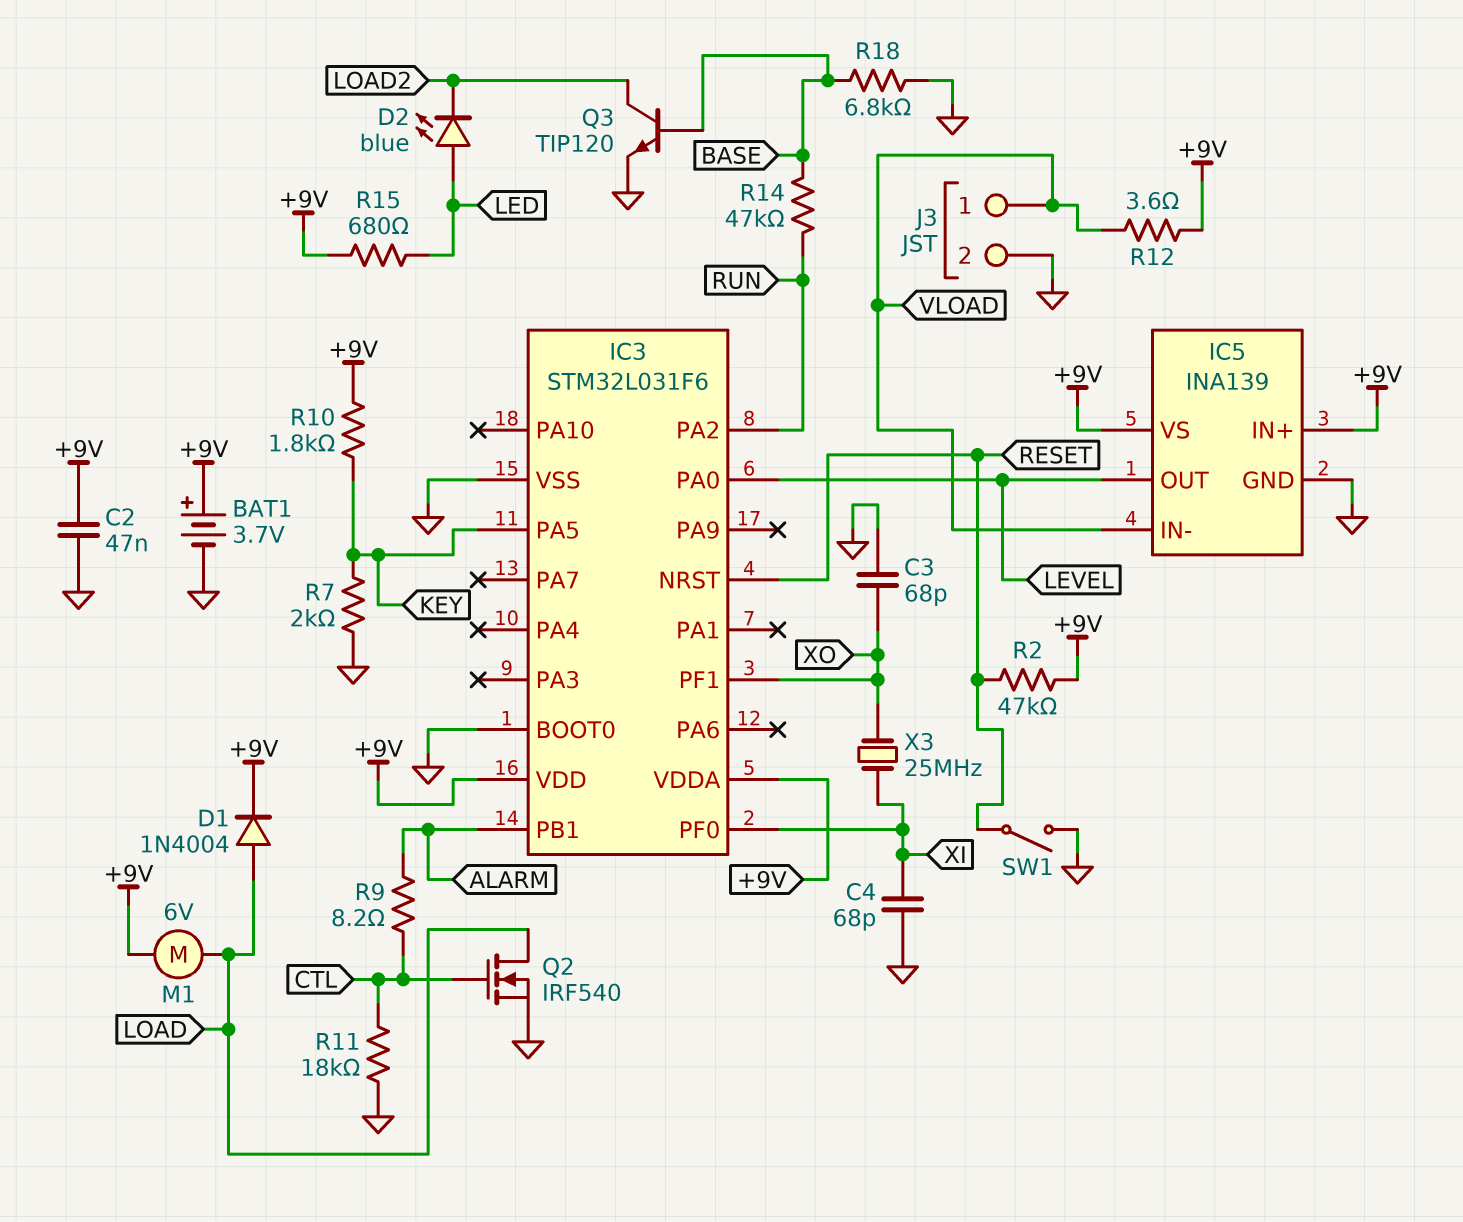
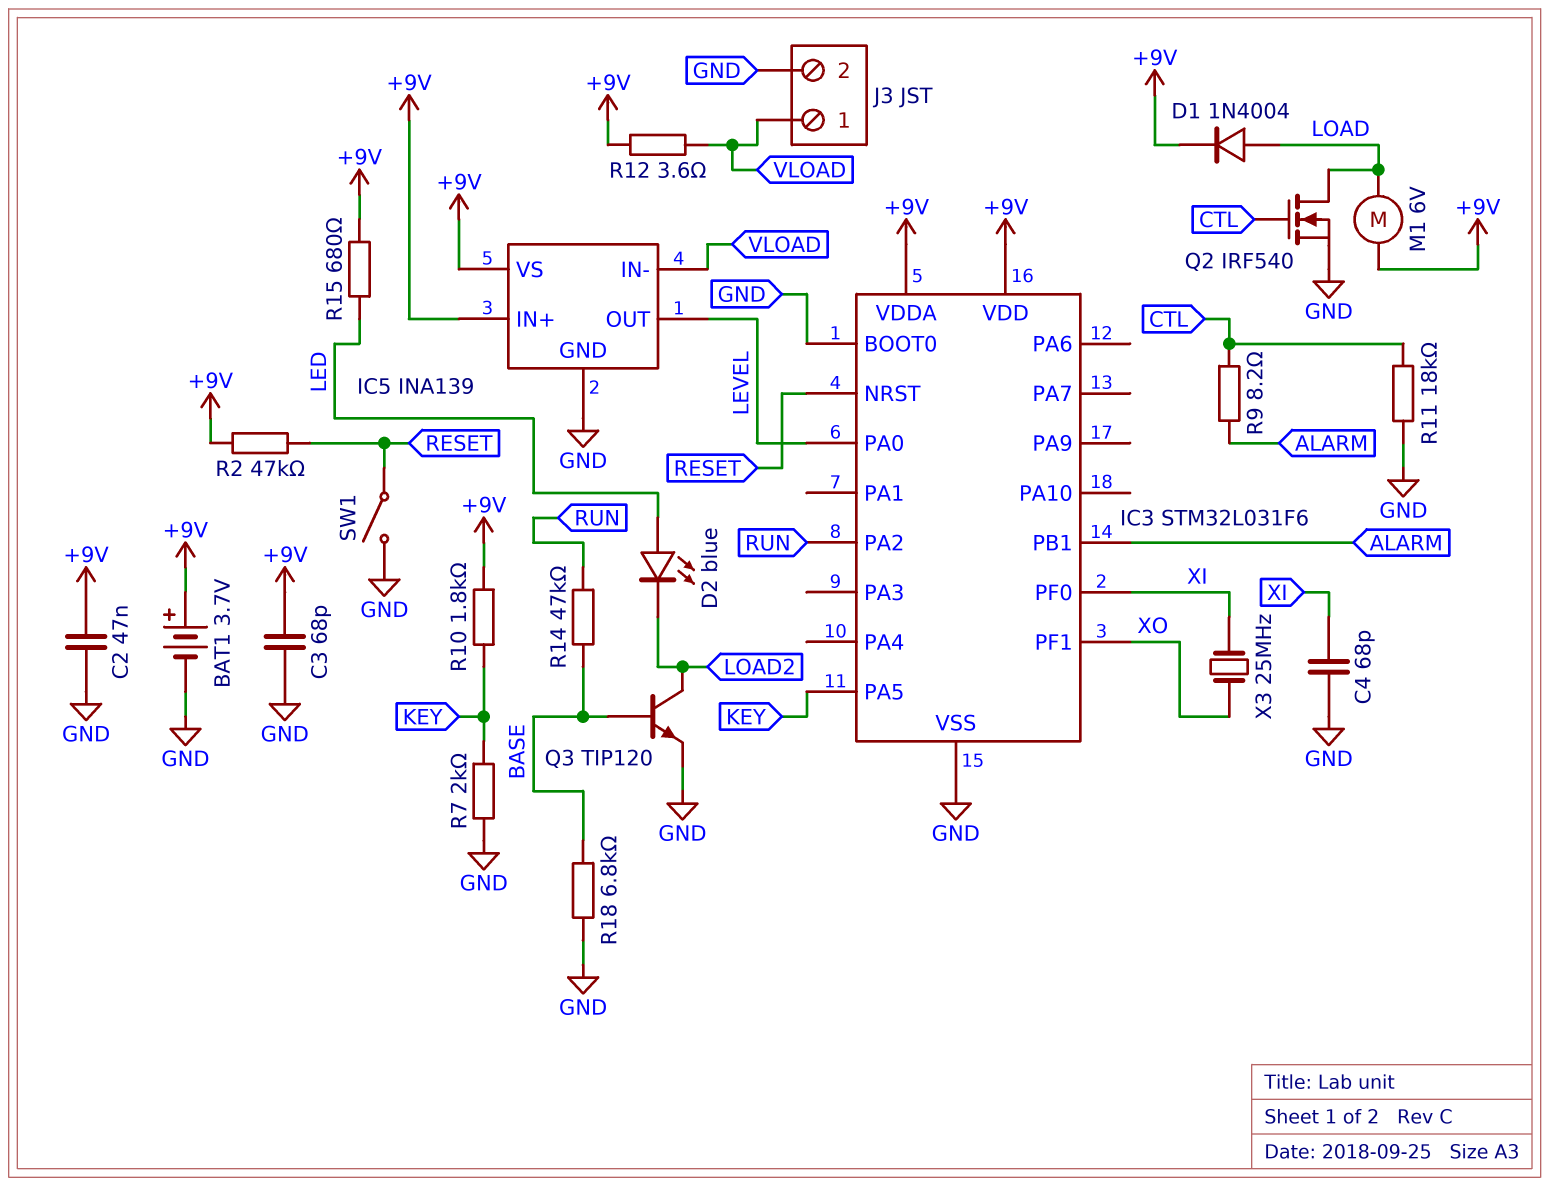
C3: 68pF (GND, XO) -> 68pF (+9V, GND)

